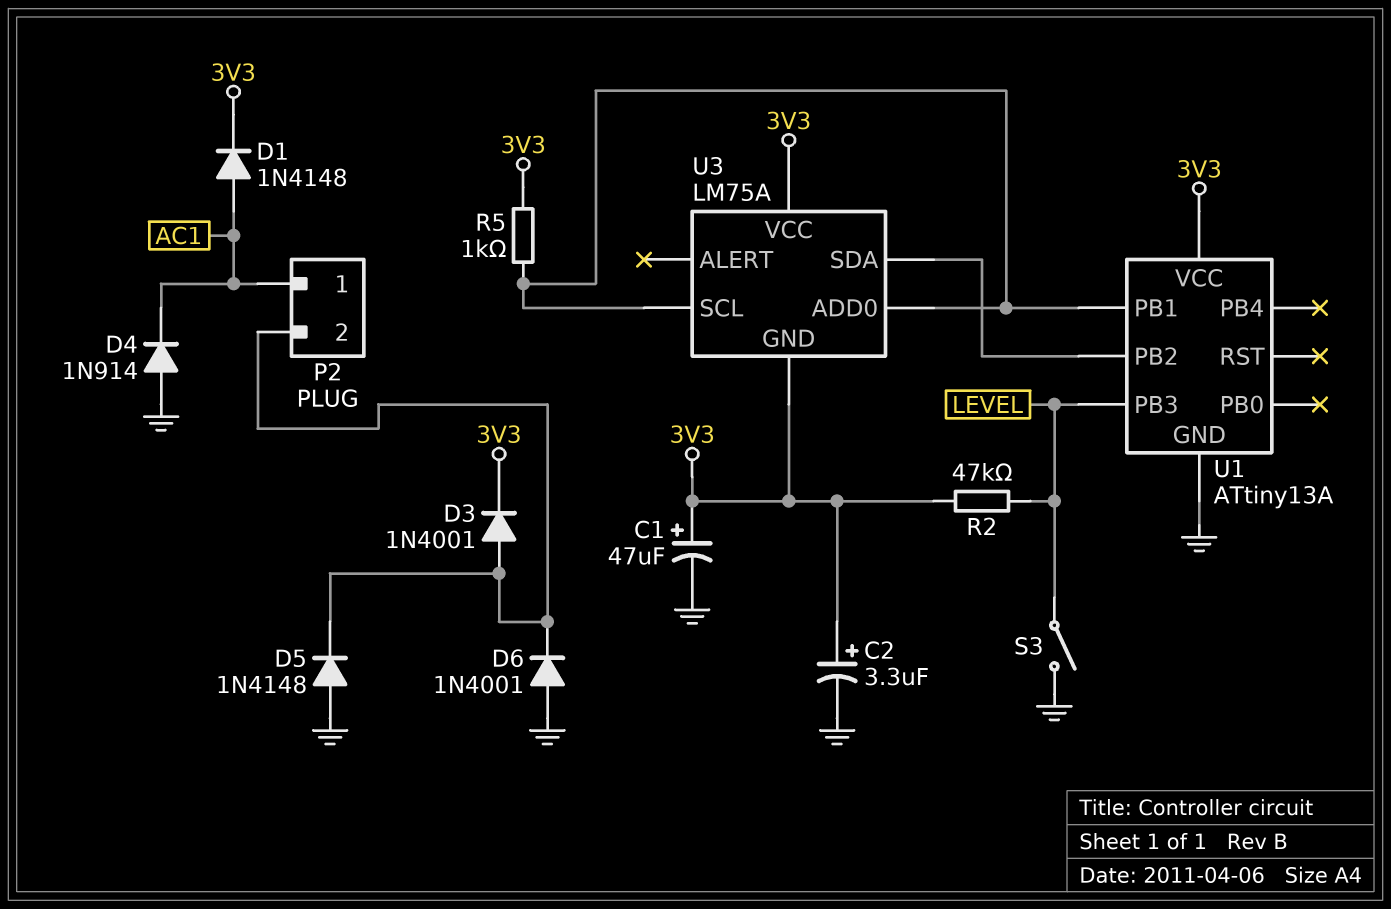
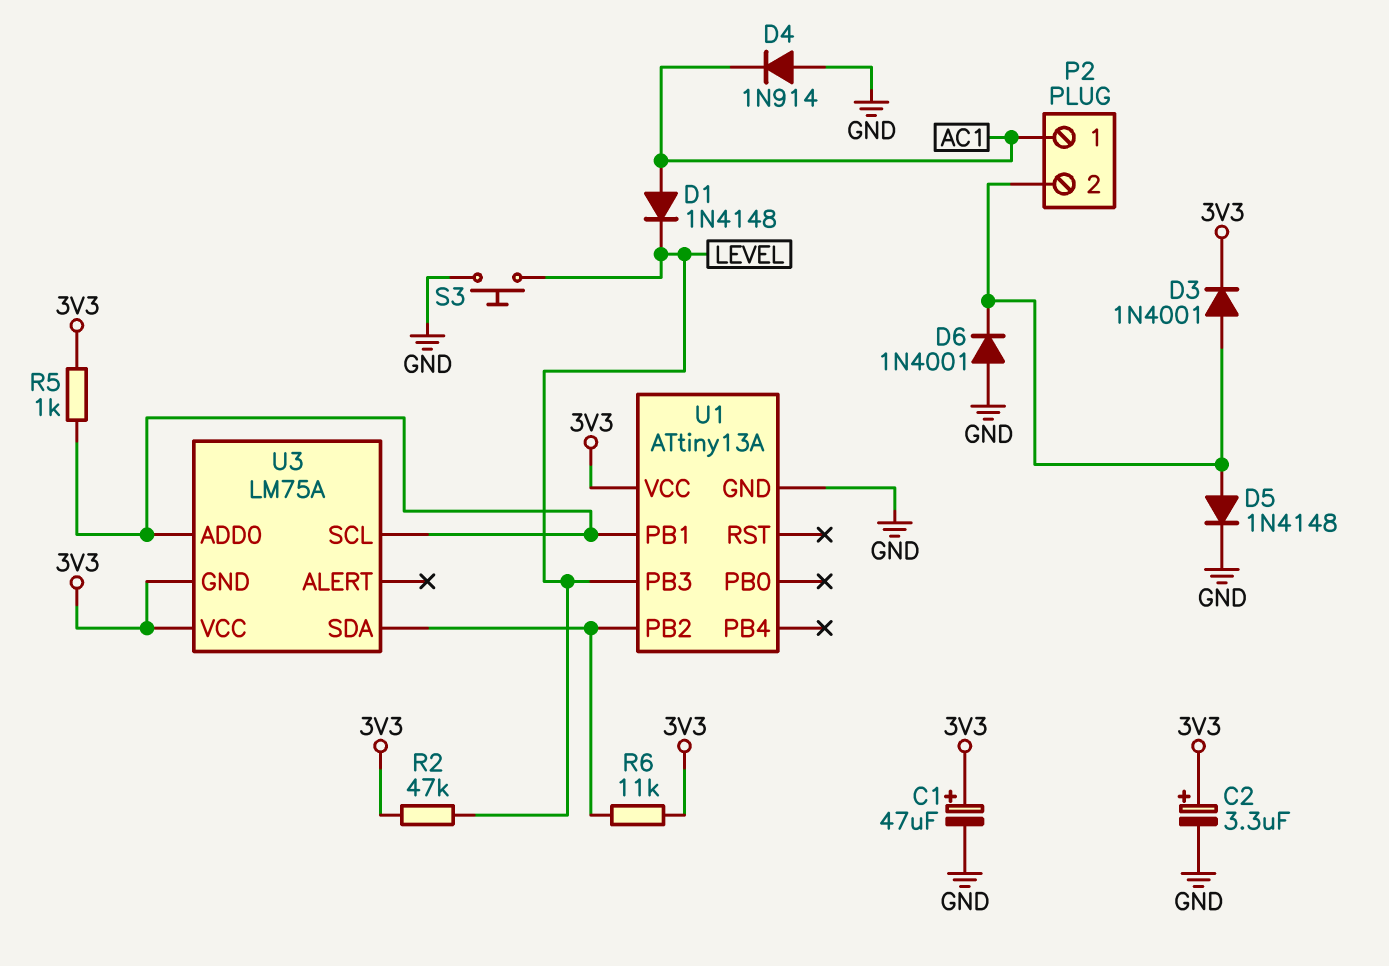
D1: diode 1N4148 (A AC1, K 3V3) -> diode 1N4148 (A AC1, K LEVEL)
D5: diode 1N4148 (A GND, K P2/2) -> diode 1N4148 (A P2/2, K GND)
R6: none -> 11k (3V3, U1/PB2)
S3: switch (GND, LEVEL) -> button (GND, LEVEL)

